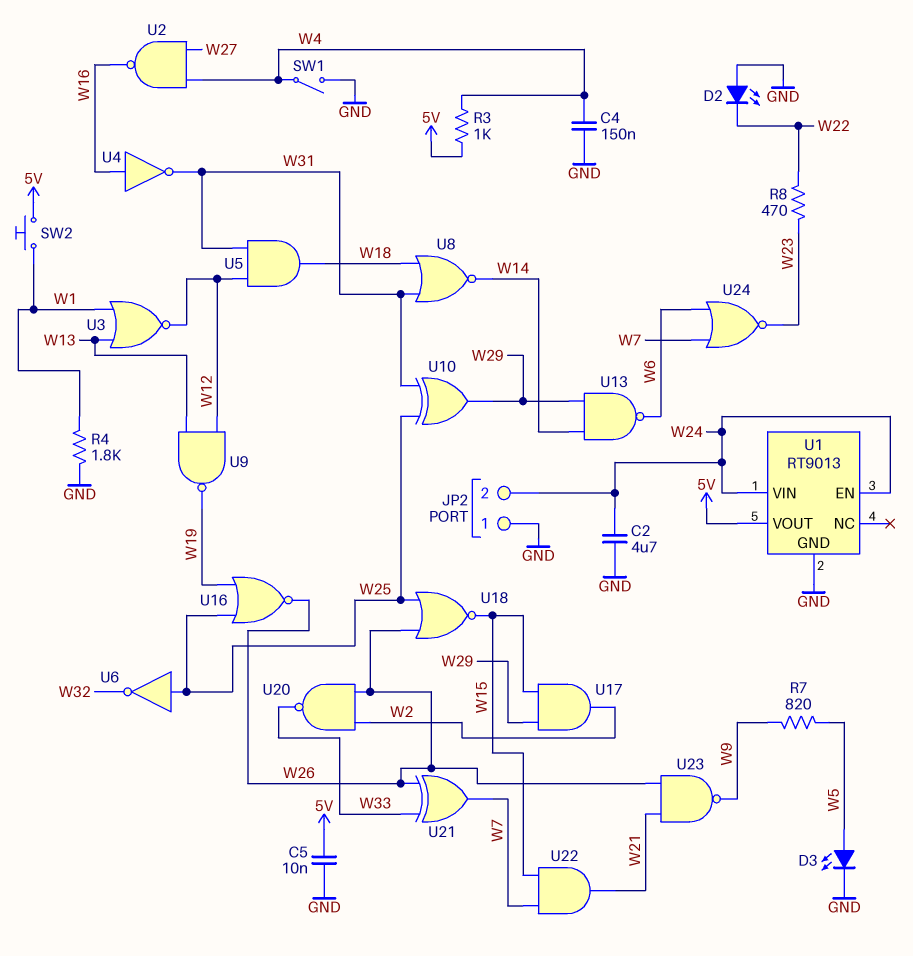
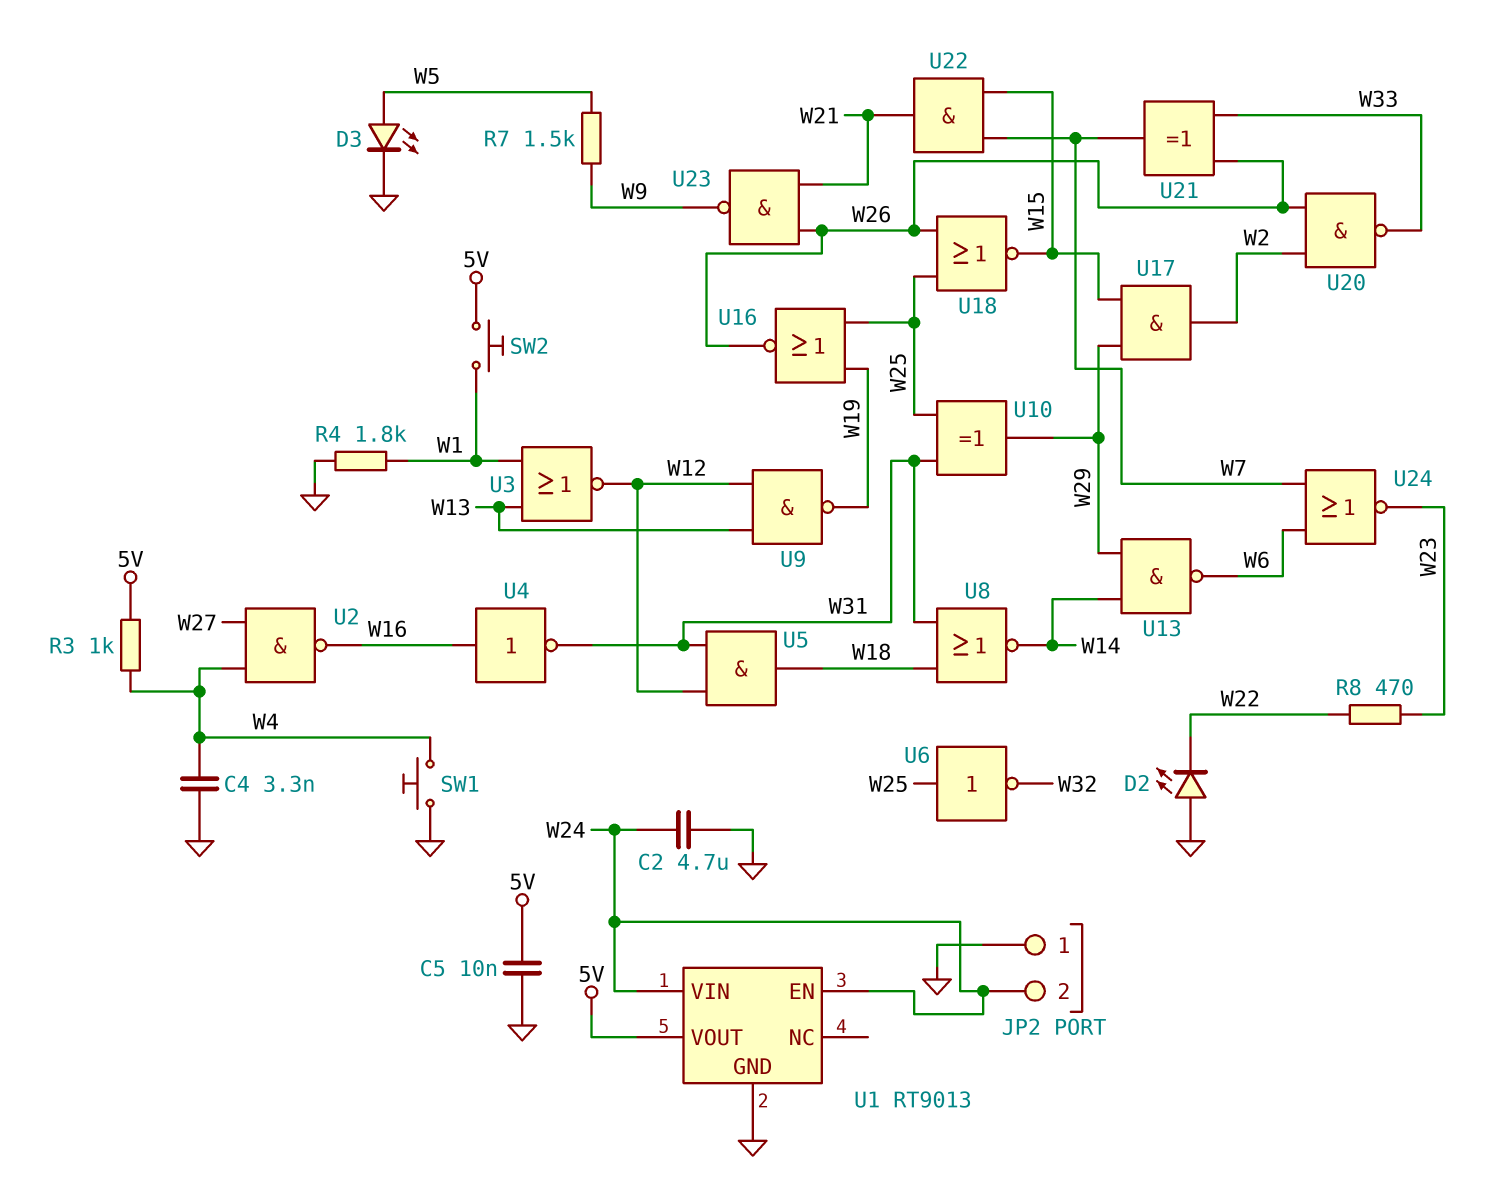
C4: 150nF (GND, W4) -> 3.3nF (GND, W4)
R7: 820 (W5, W9) -> 1.5k (W5, W9)
SW1: switch (GND, W4) -> button (GND, W4)

